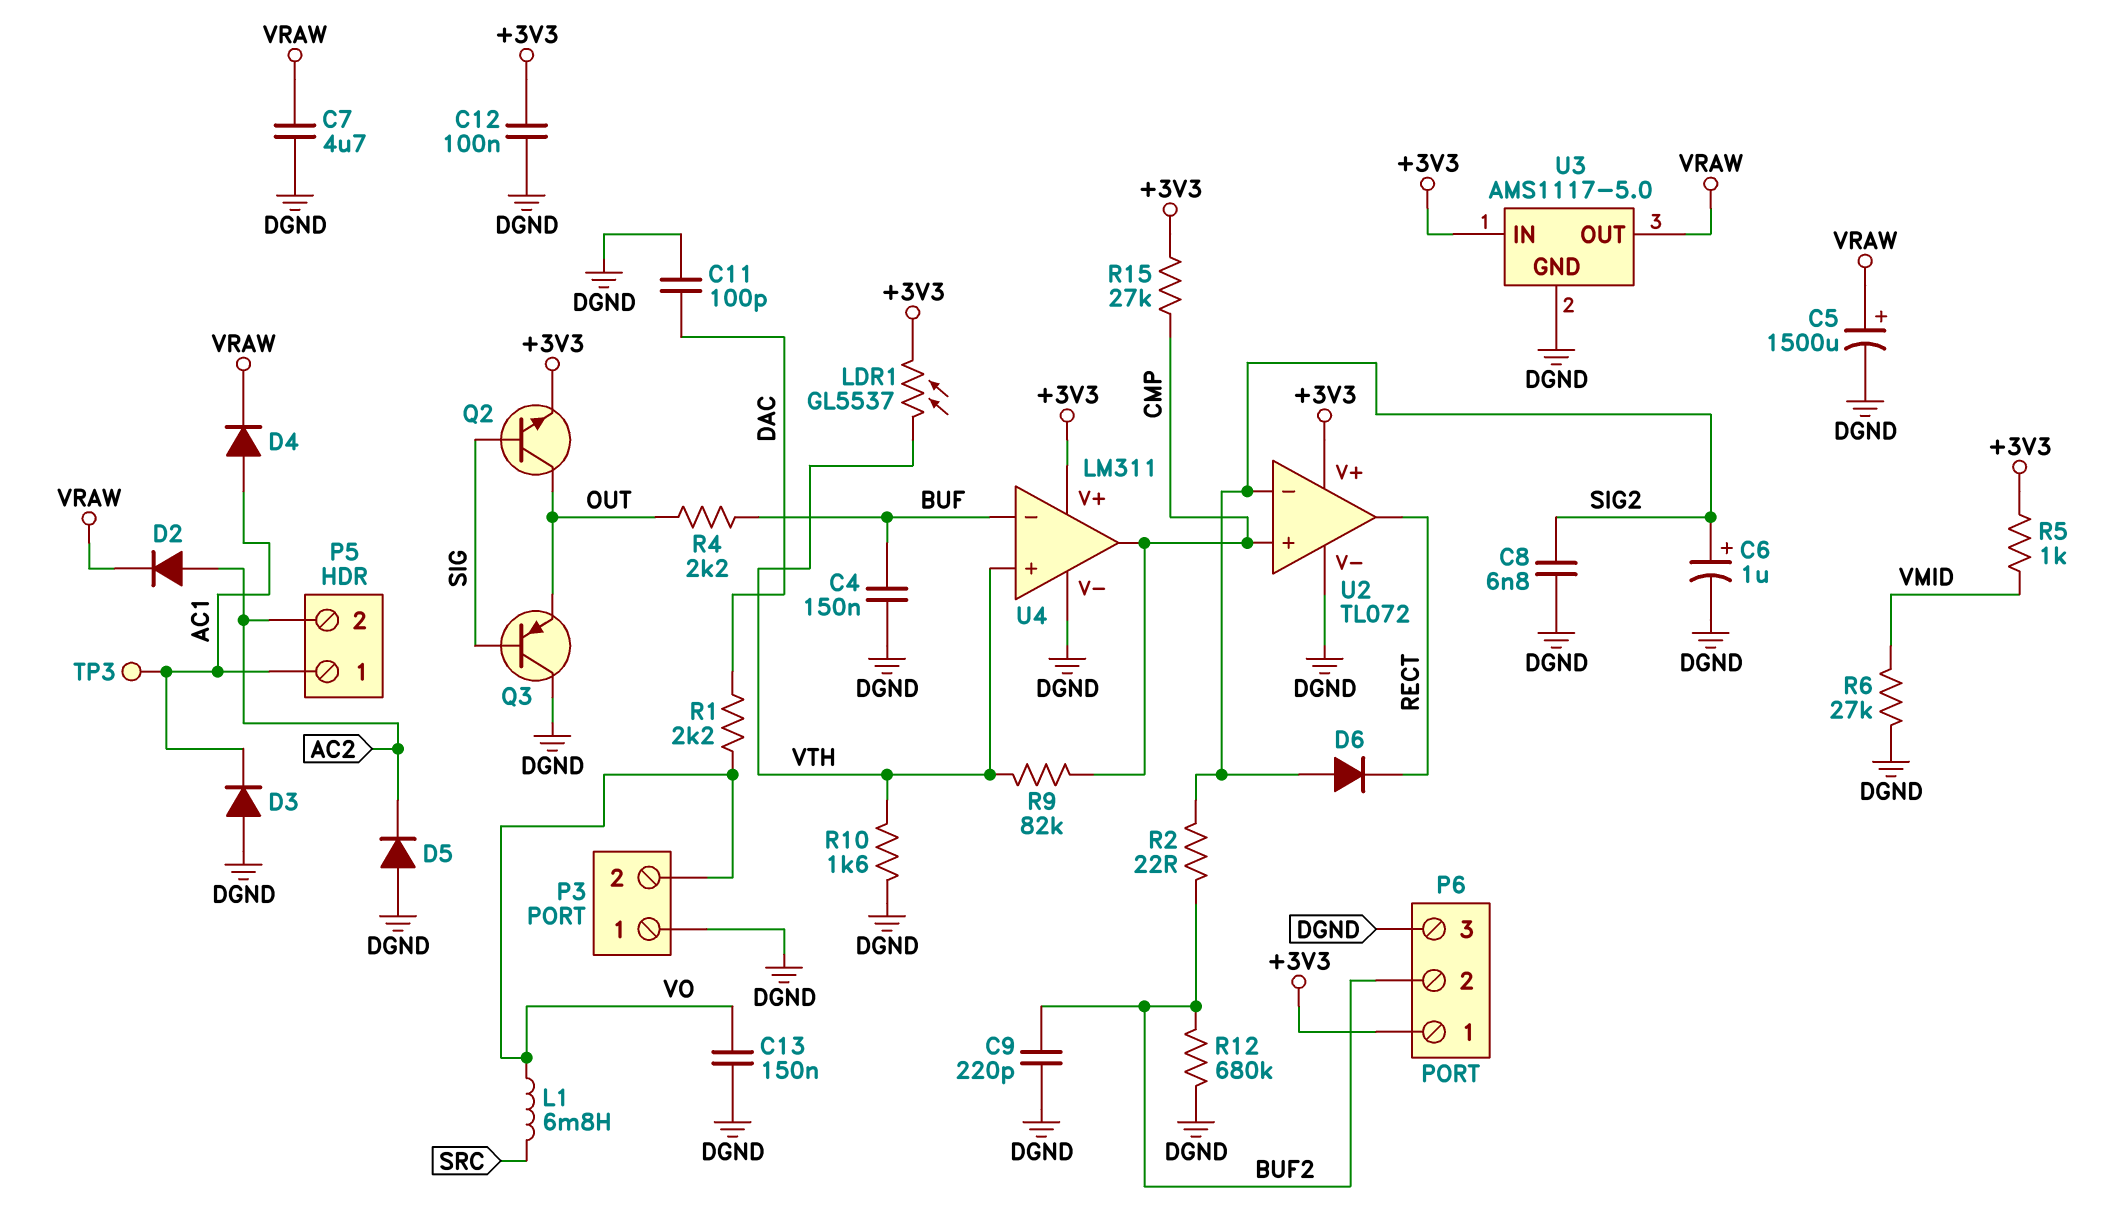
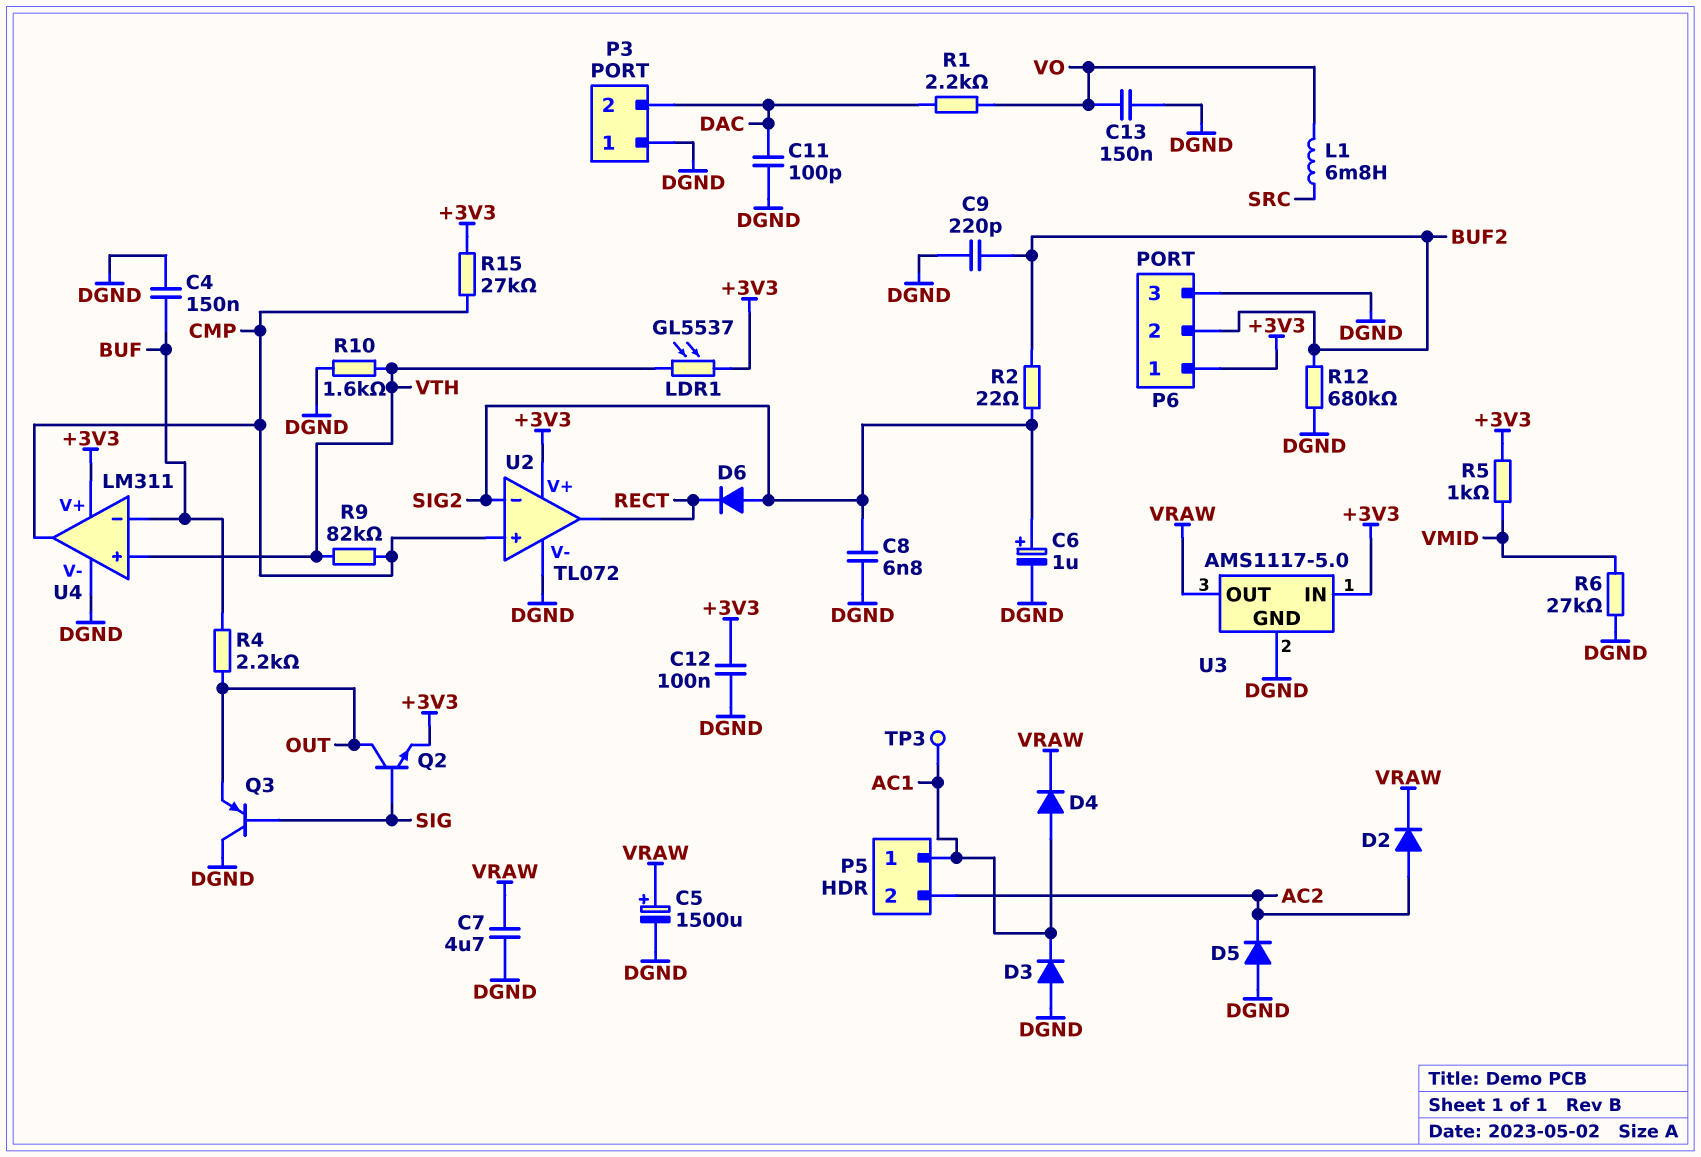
P3 pin 2: VO -> DAC

